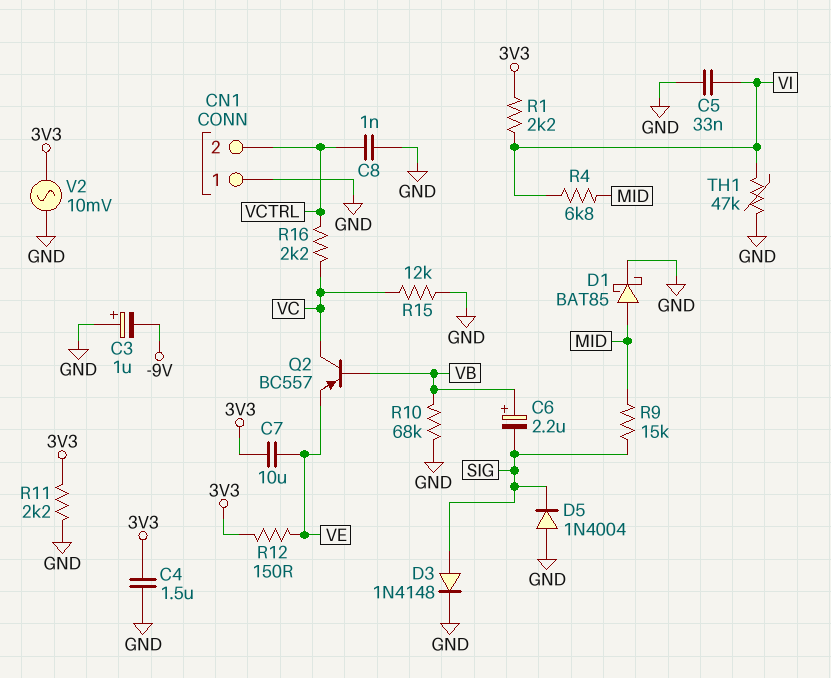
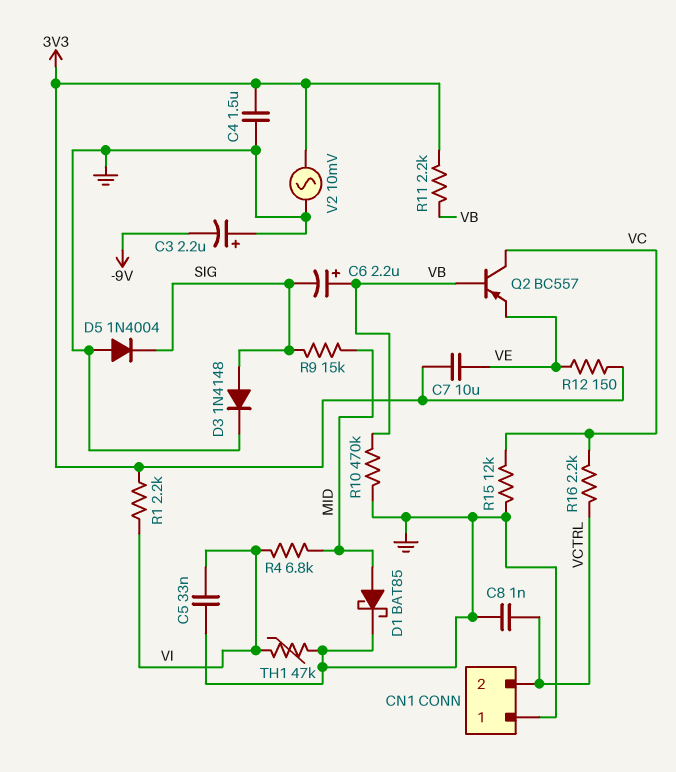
C3: 1uF (plus GND, minus -9V) -> 2.2uF (plus GND, minus -9V)
R10: 68k (GND, VB) -> 470k (GND, VB)
R11: 2.2k (3V3, GND) -> 2.2k (3V3, VB)

